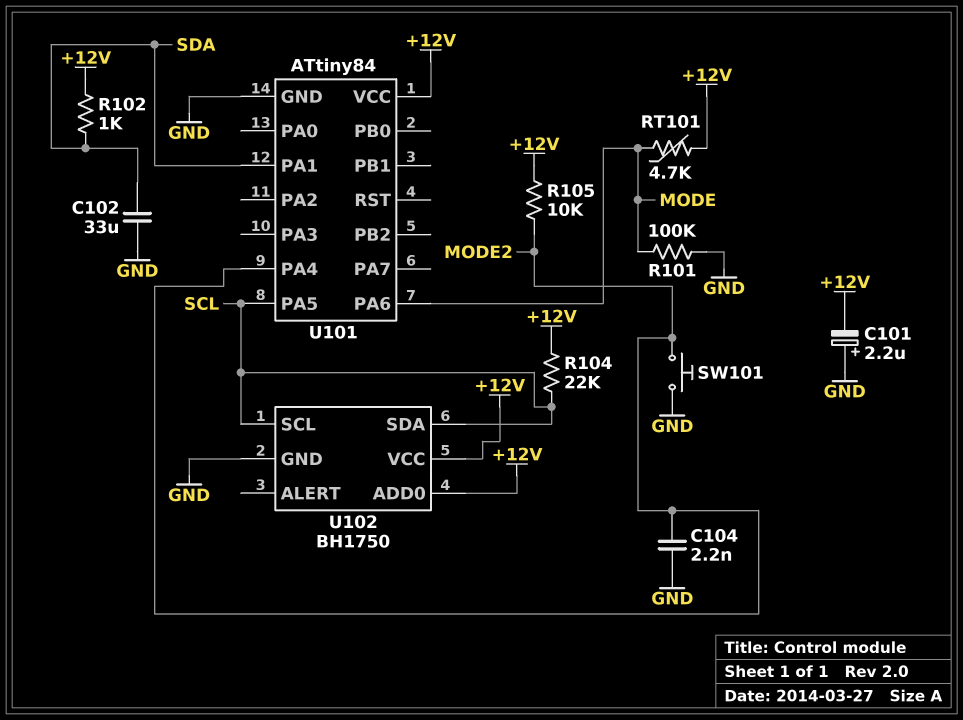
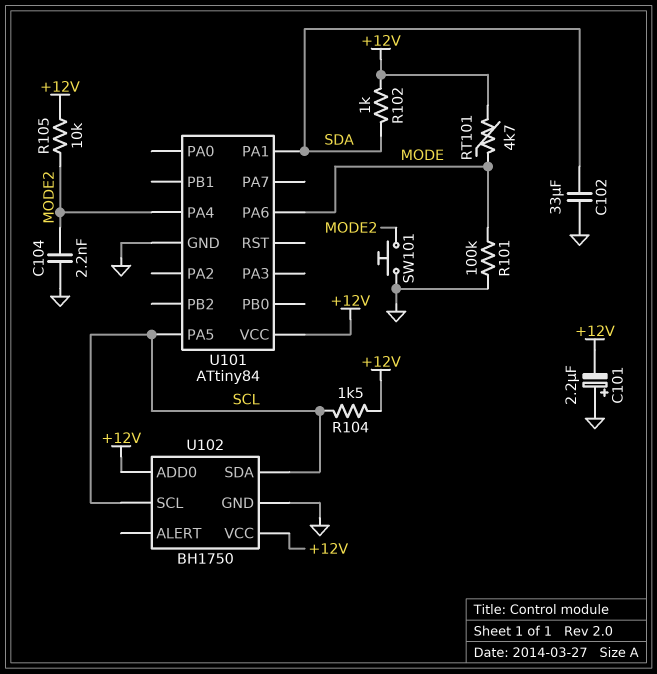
R104: 22k (+12V, SCL) -> 1.5k (+12V, SCL)

